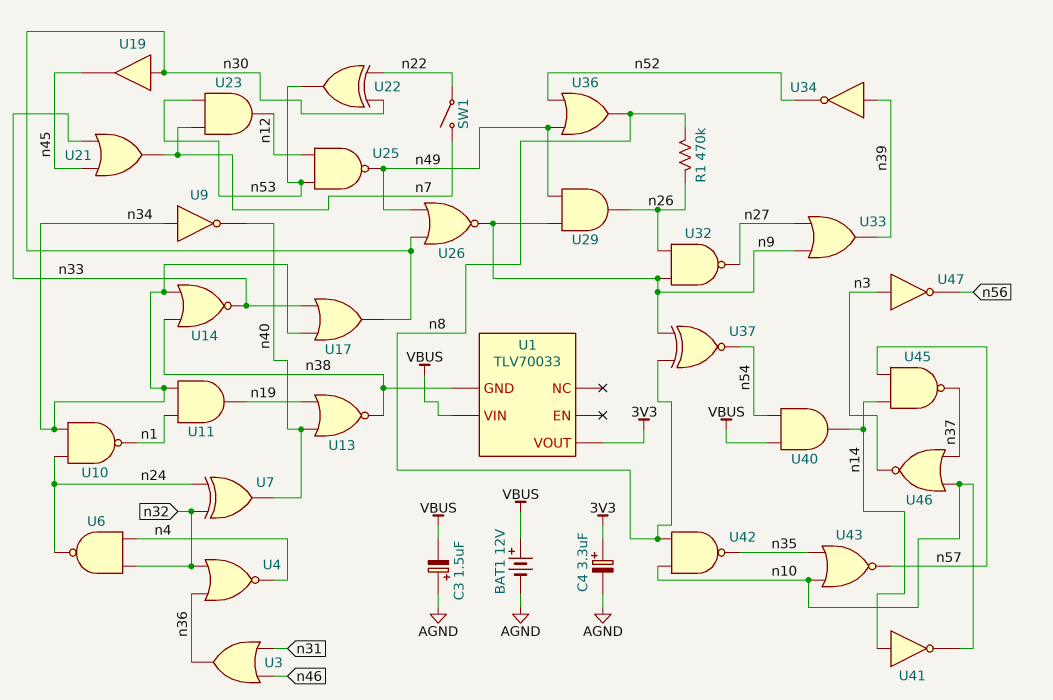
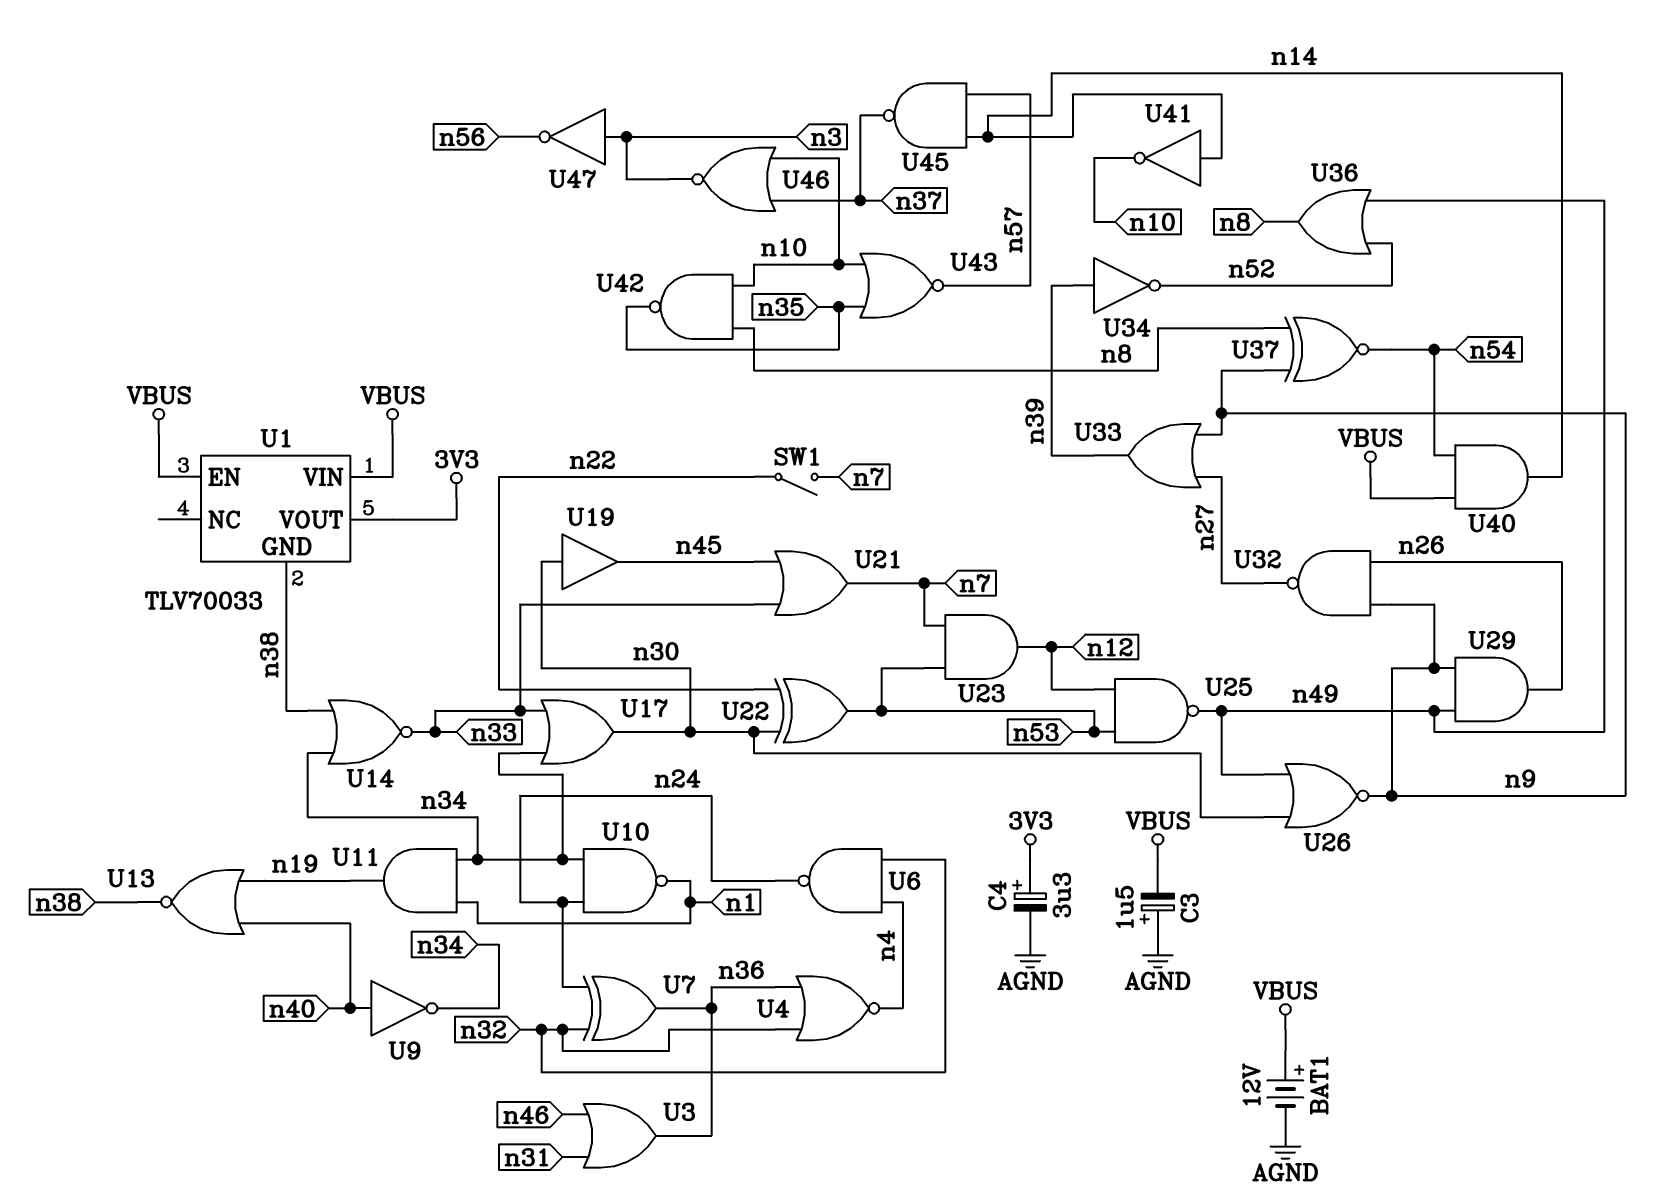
R1: 470k (n8, n26) -> none
U1 pin EN: none -> VBUS
U7: XOR (in n24, in n32, out n40) -> XOR (in n24, in n32, out n36)
U9: NOT (in n34, out n40) -> NOT (in n40, out n34)

